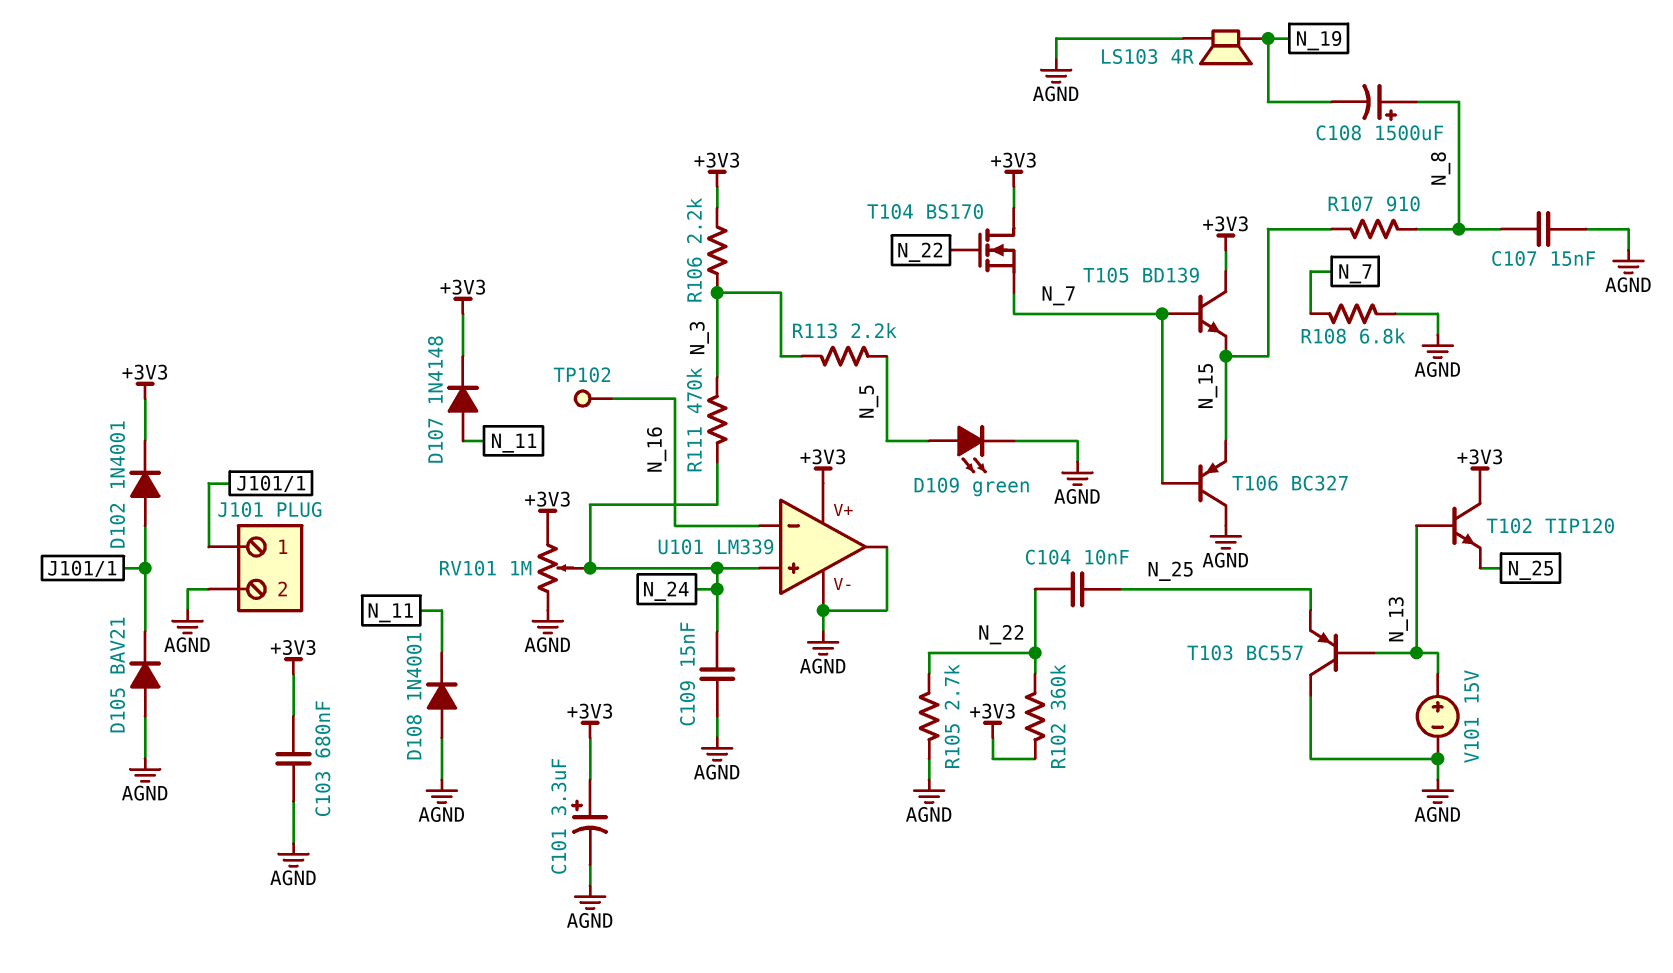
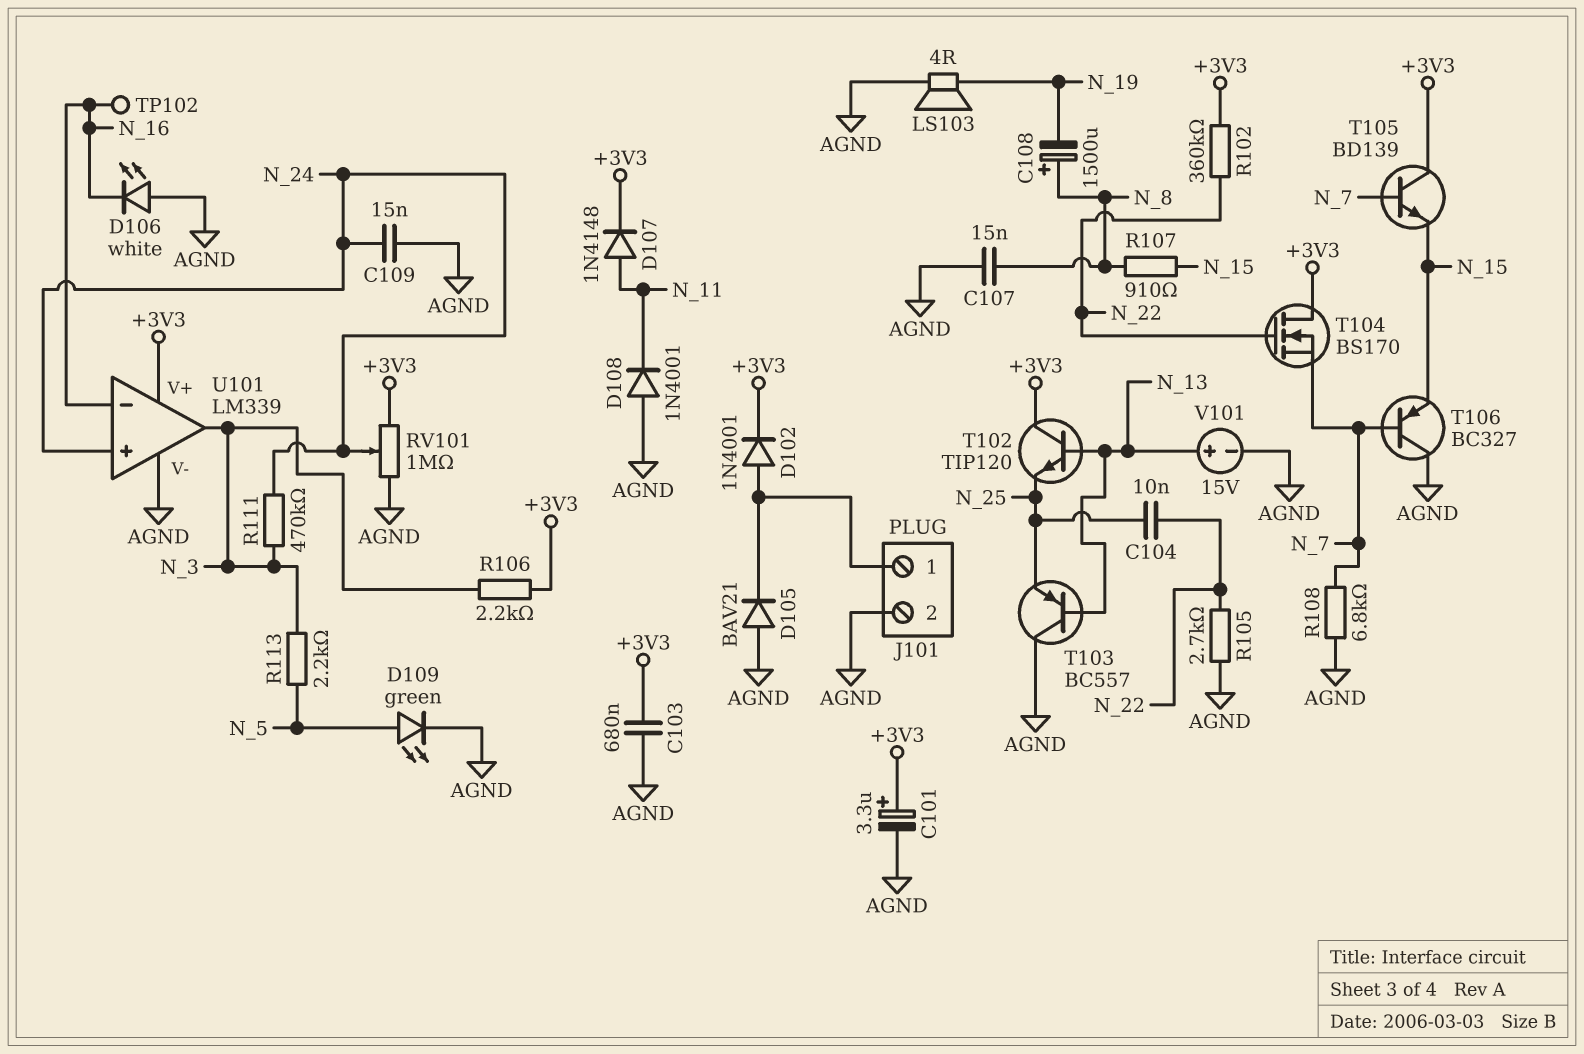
D106: none -> LED white (A AGND, K N_16)
U101 pin out: AGND -> N_3

